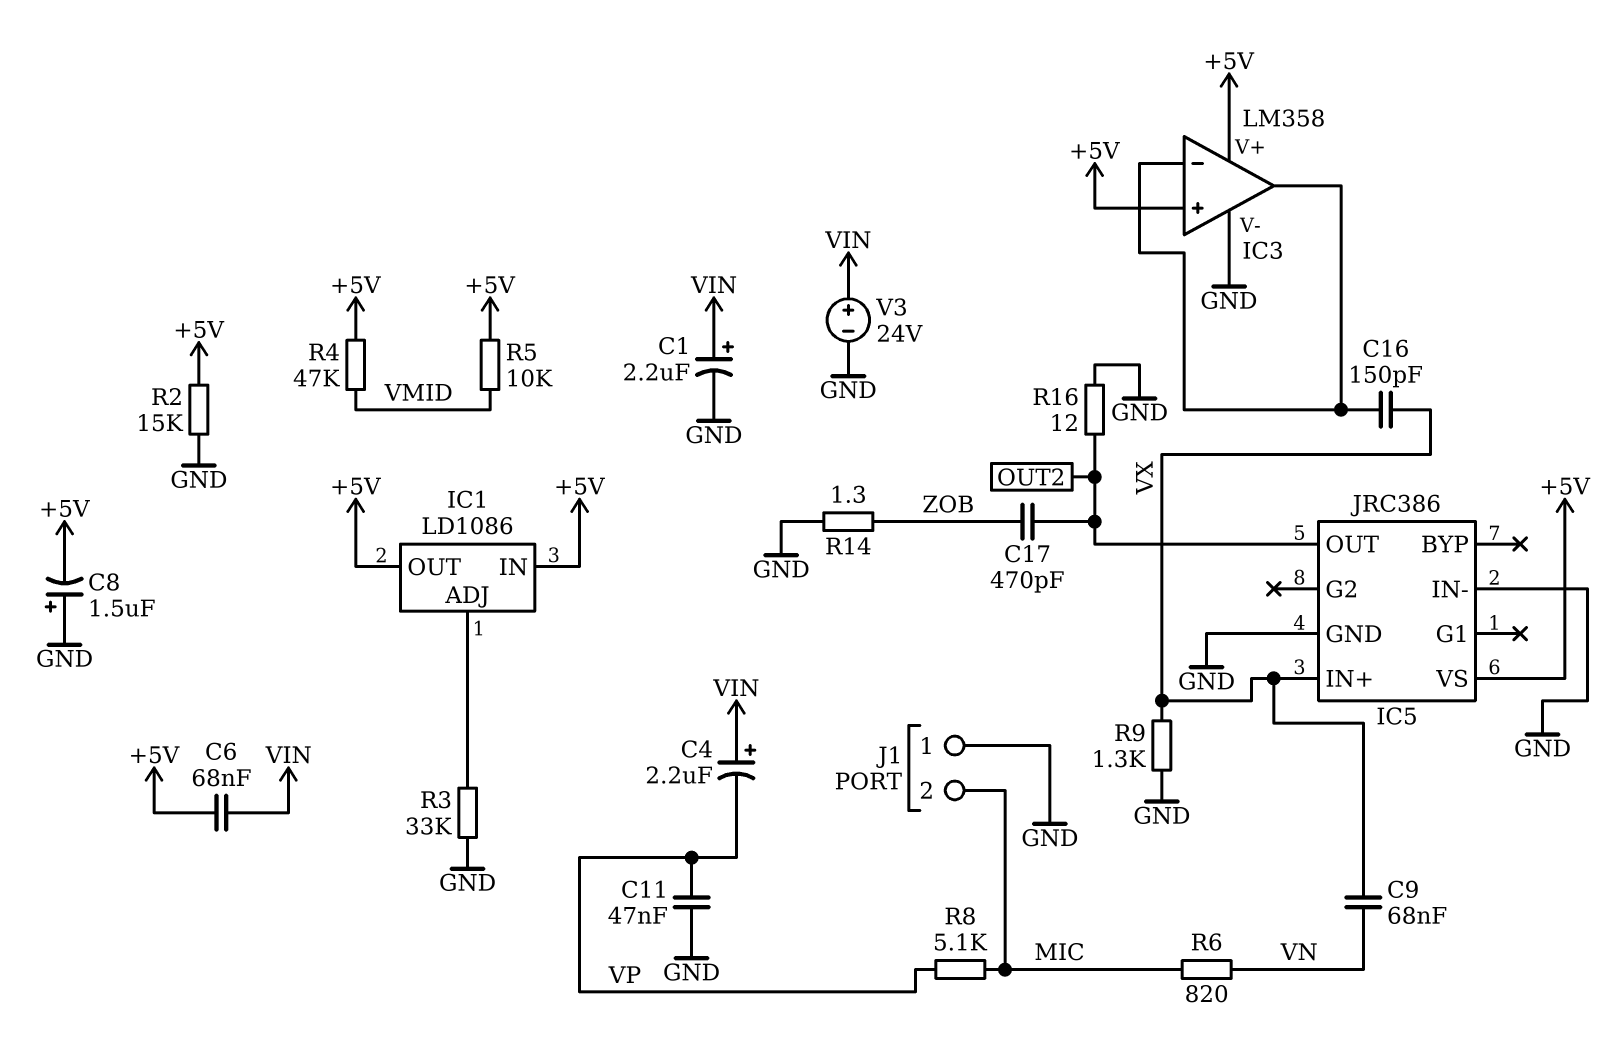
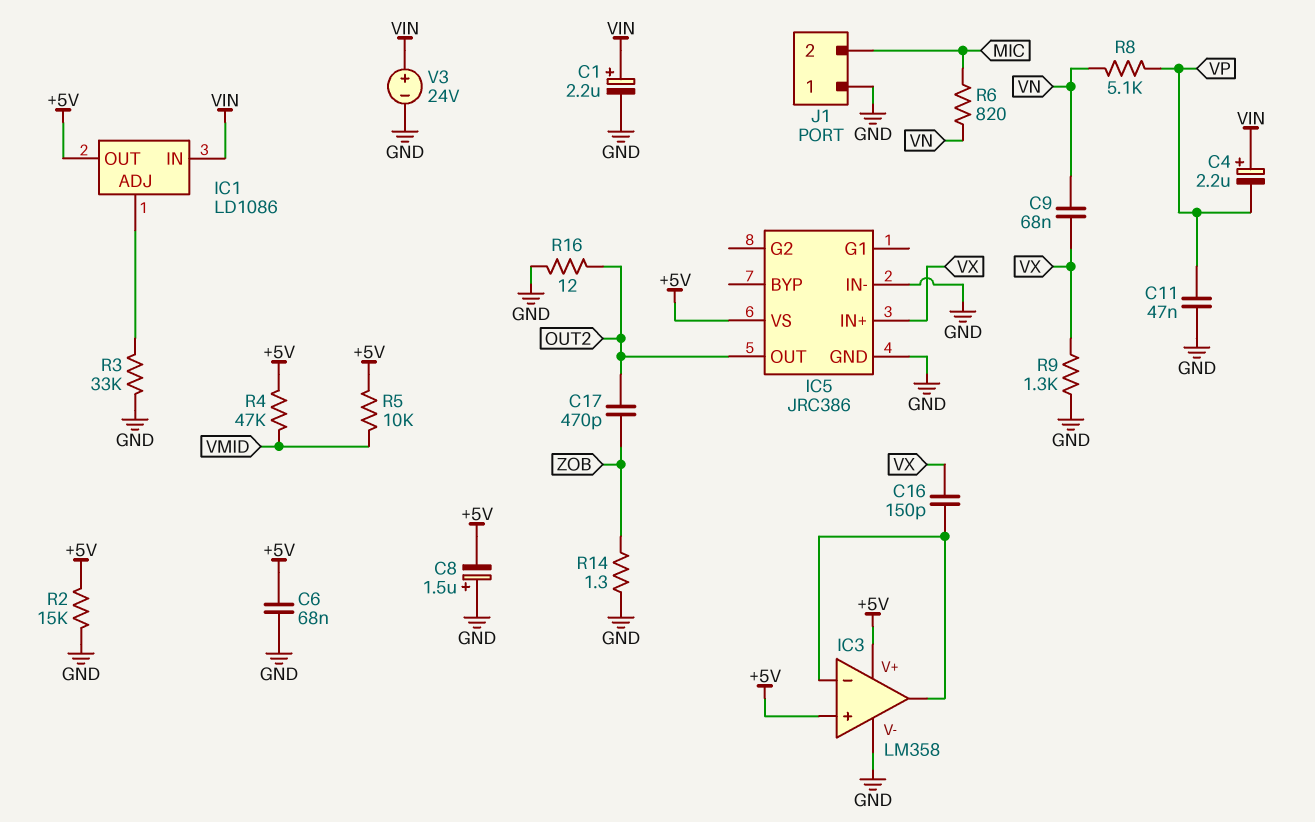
C6: 68nF (+5V, VIN) -> 68nF (+5V, GND)
IC1 pin IN: +5V -> VIN
R8: 5.1k (MIC, VP) -> 5.1k (VN, VP)

